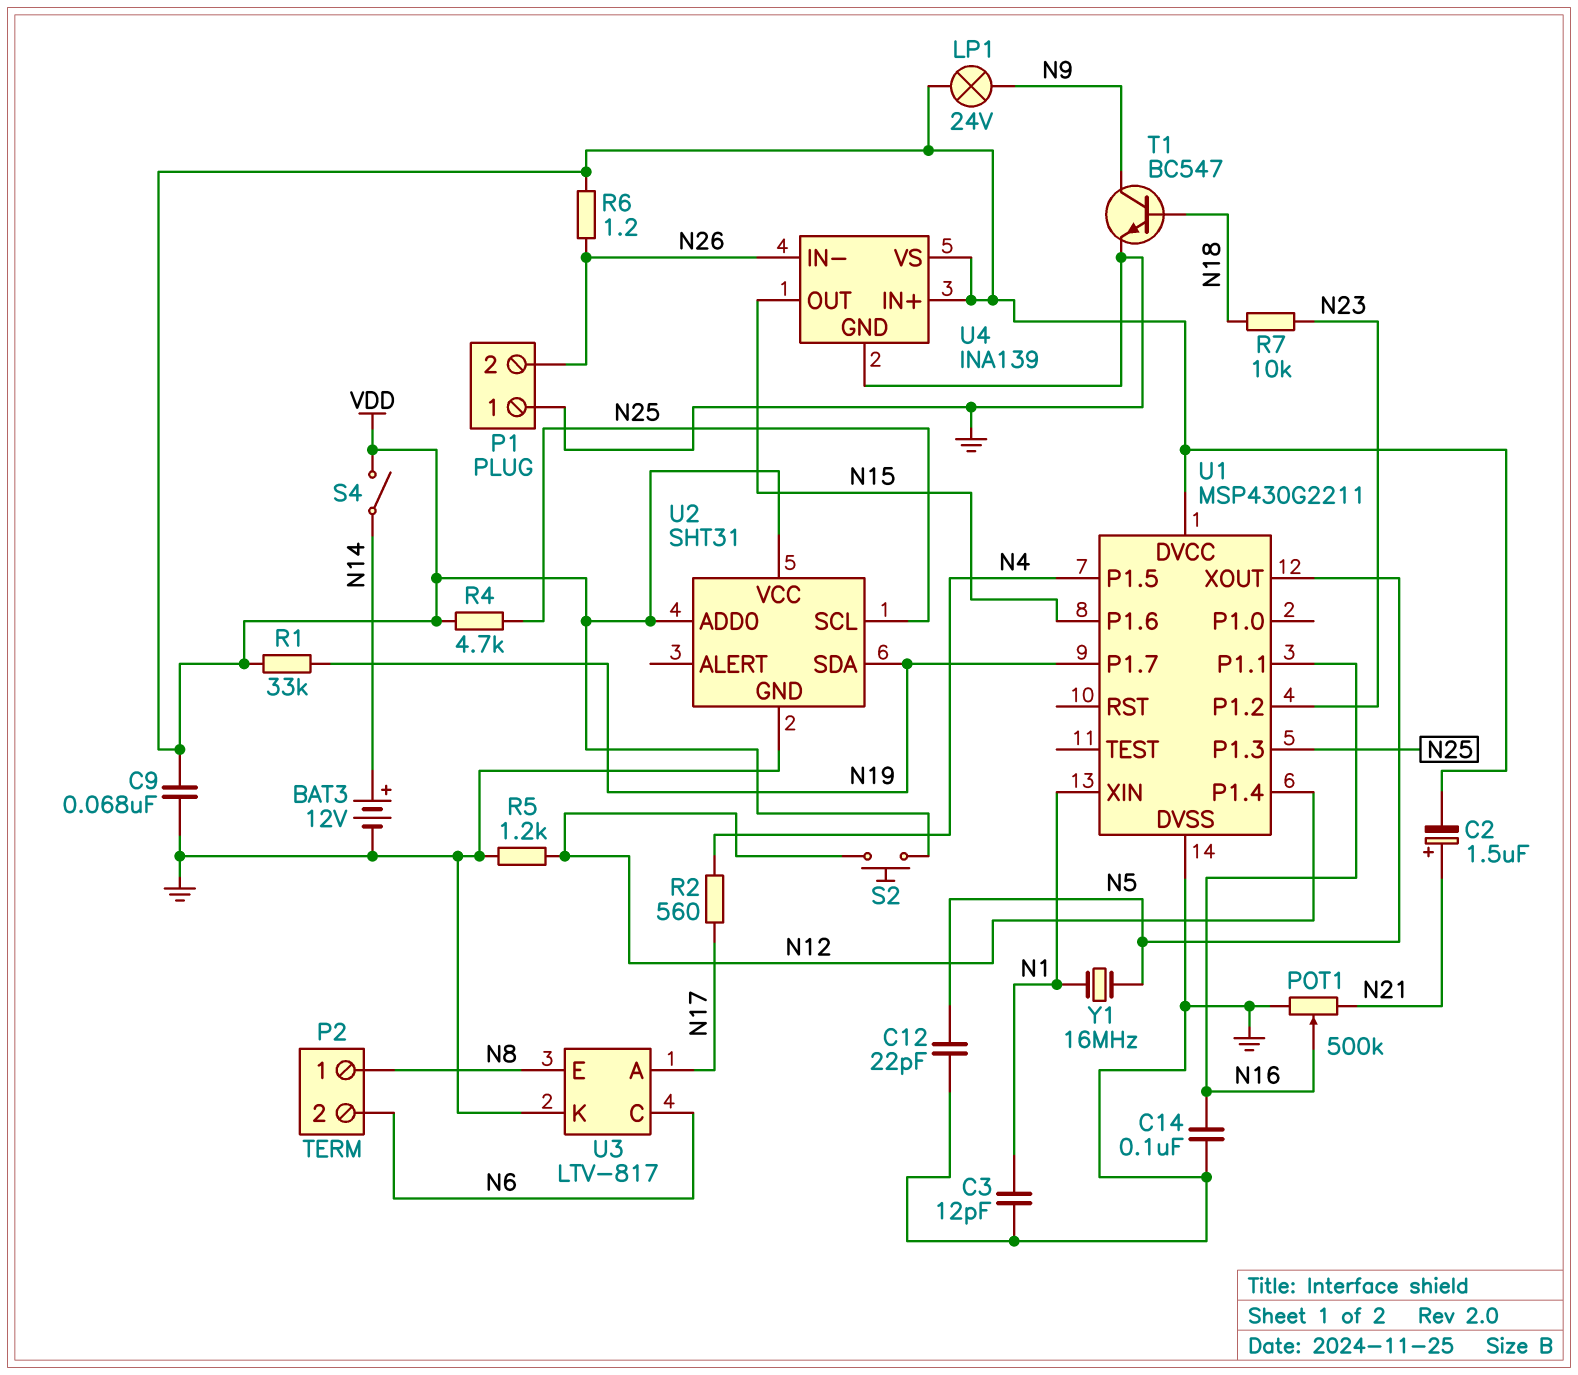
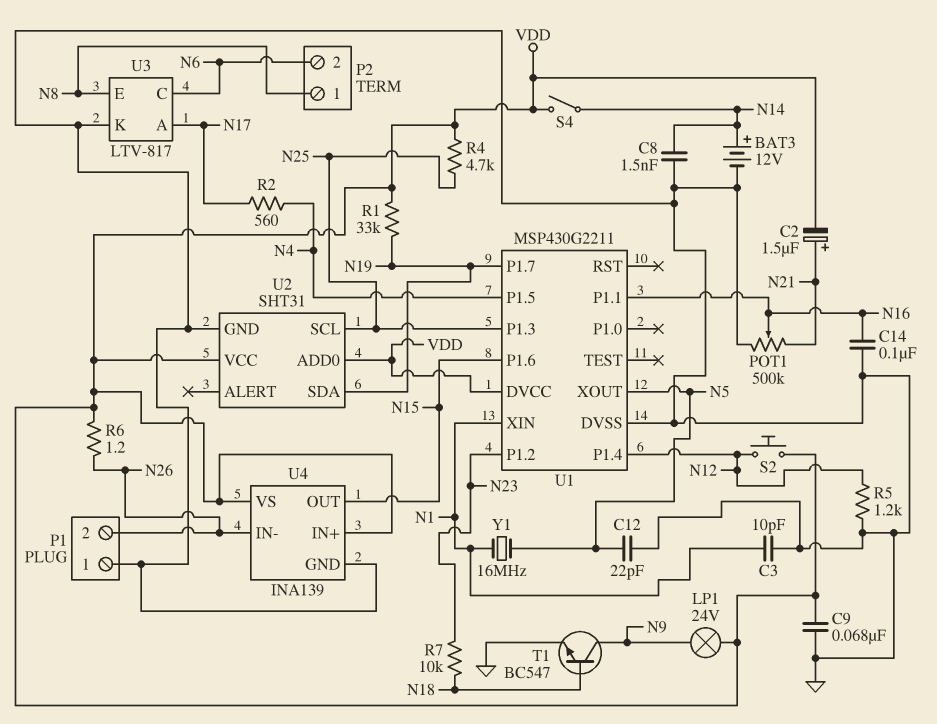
C3: 12pF (GND, N1) -> 10pF (GND, N1)
C8: none -> 1.5nF (GND, N14)

